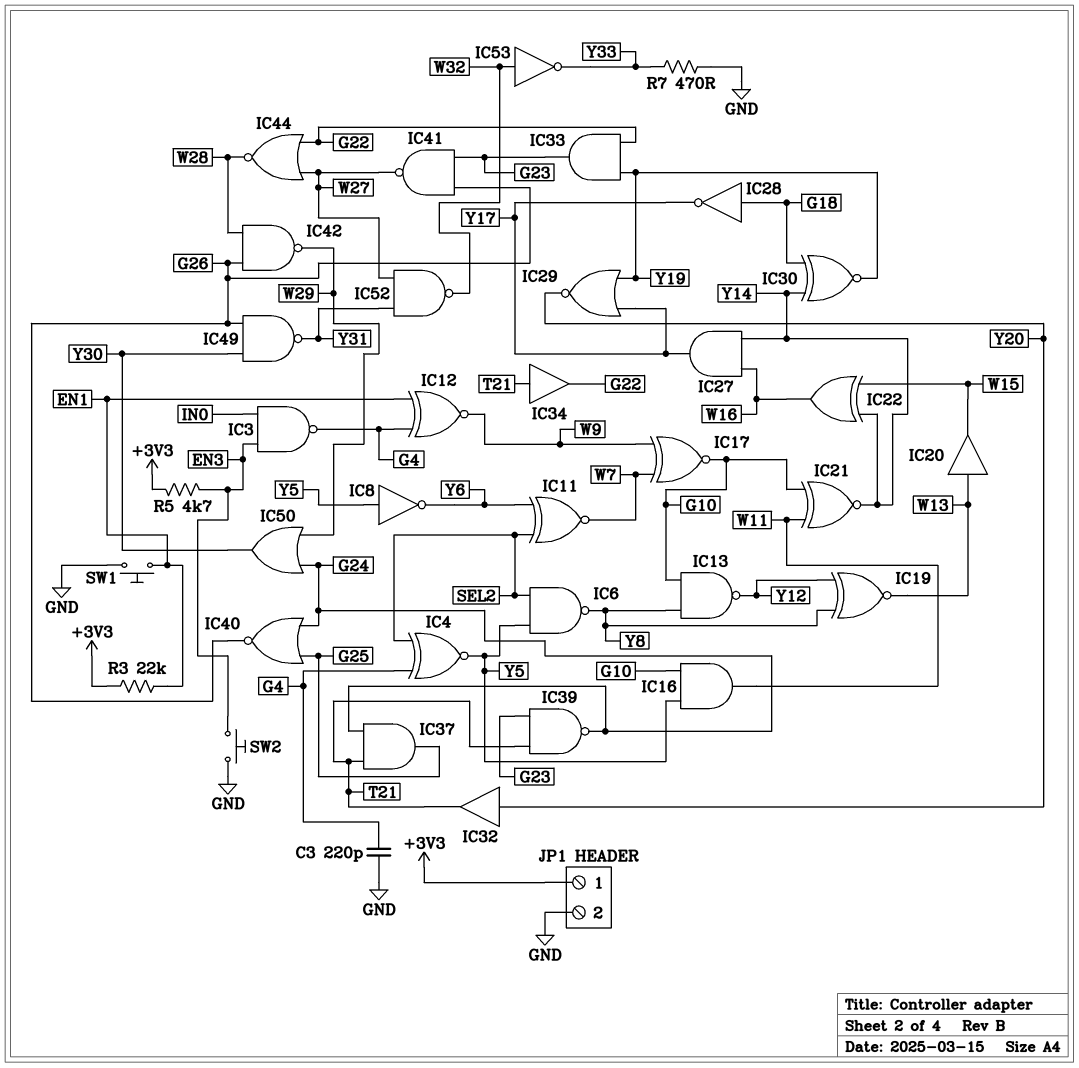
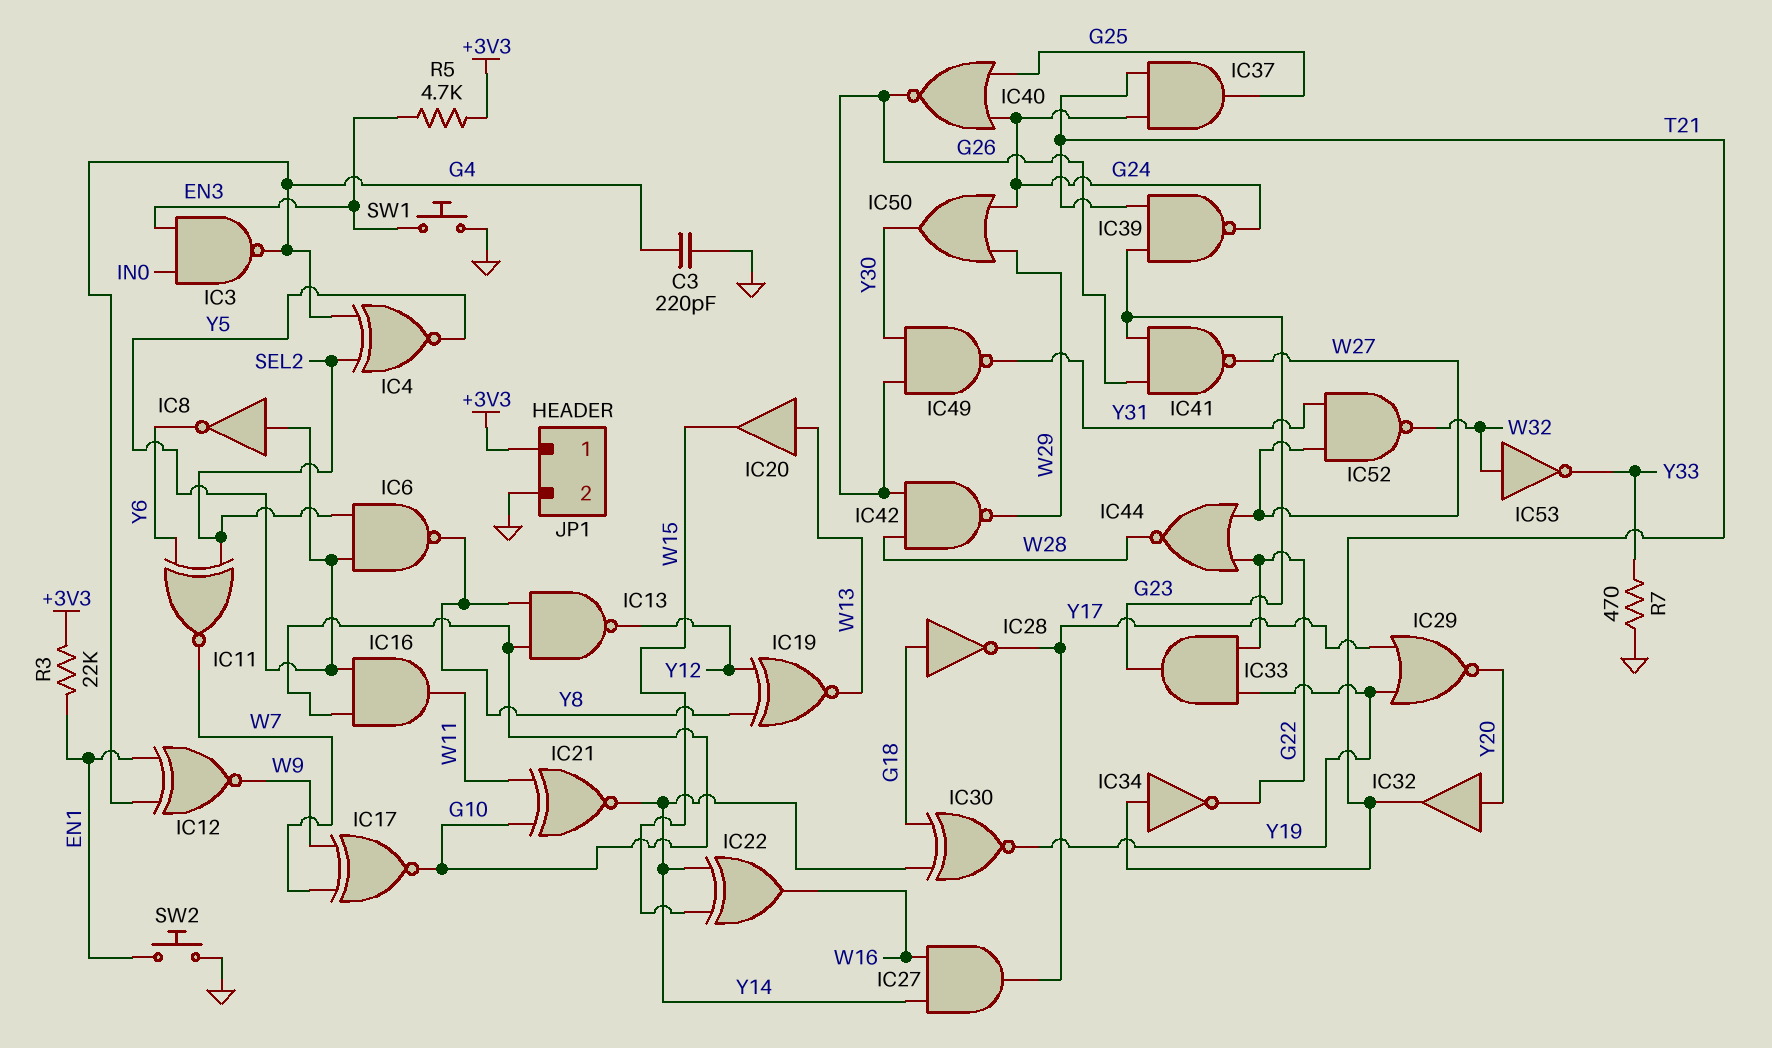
IC34: buffer (in T21, out G22) -> NOT (in T21, out G22)
SW1: button (EN1, GND) -> button (EN3, GND)
SW2: button (EN3, GND) -> button (EN1, GND)

